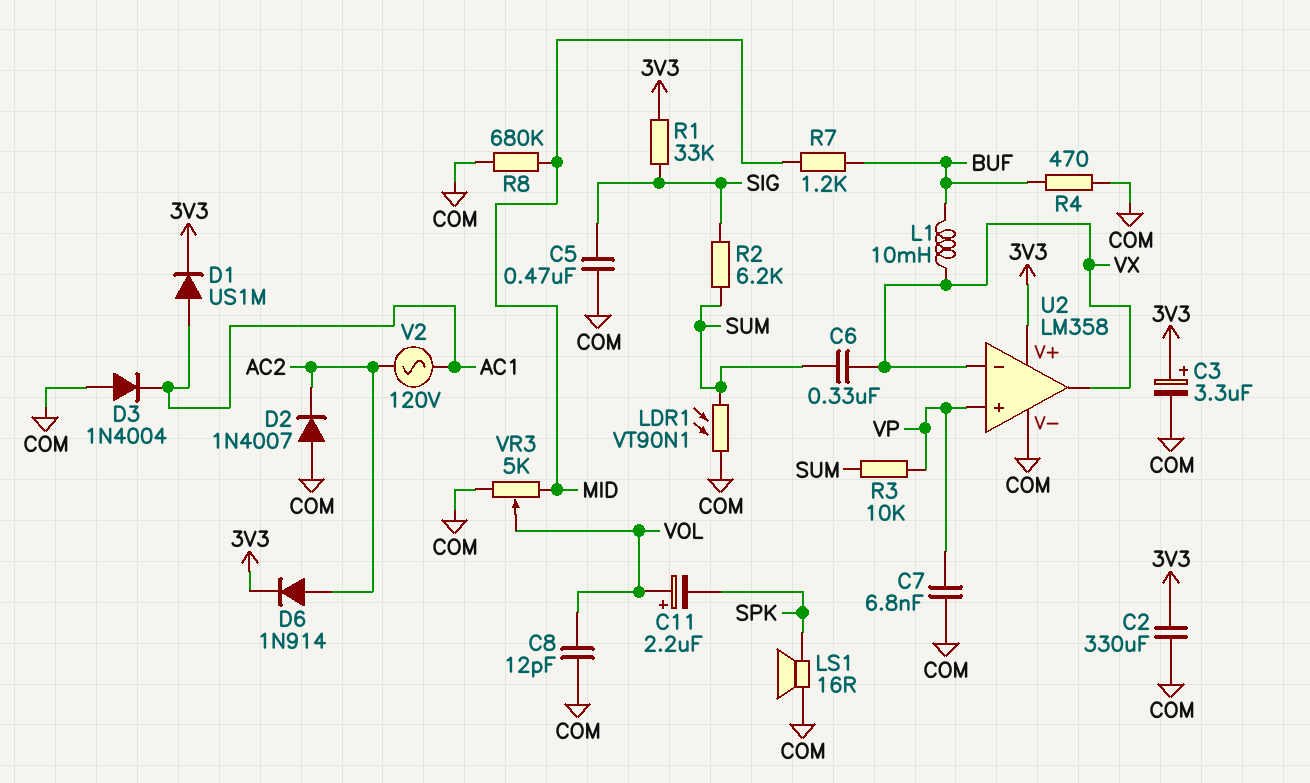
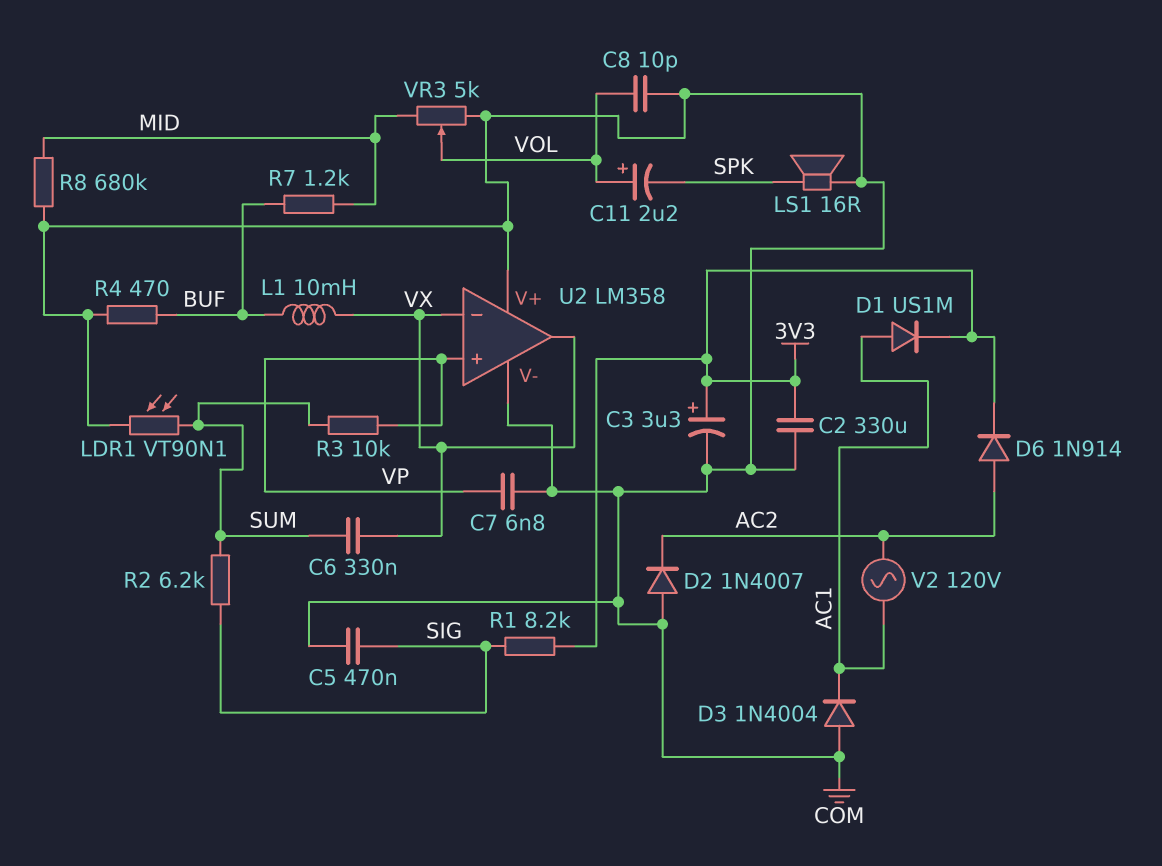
C8: 12pF (COM, VOL) -> 10pF (COM, VOL)
R1: 33k (3V3, SIG) -> 8.2k (3V3, SIG)
U2 pin V+: 3V3 -> COM

